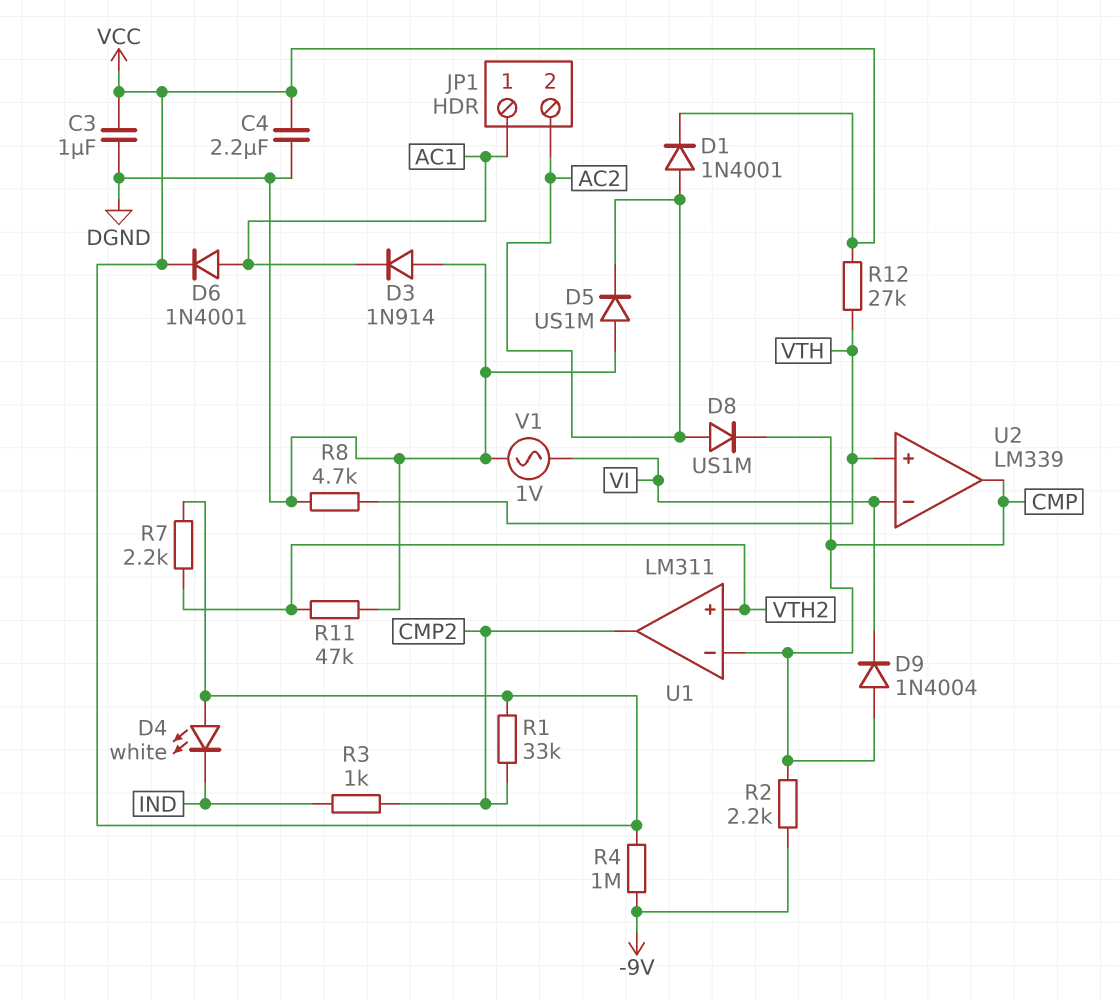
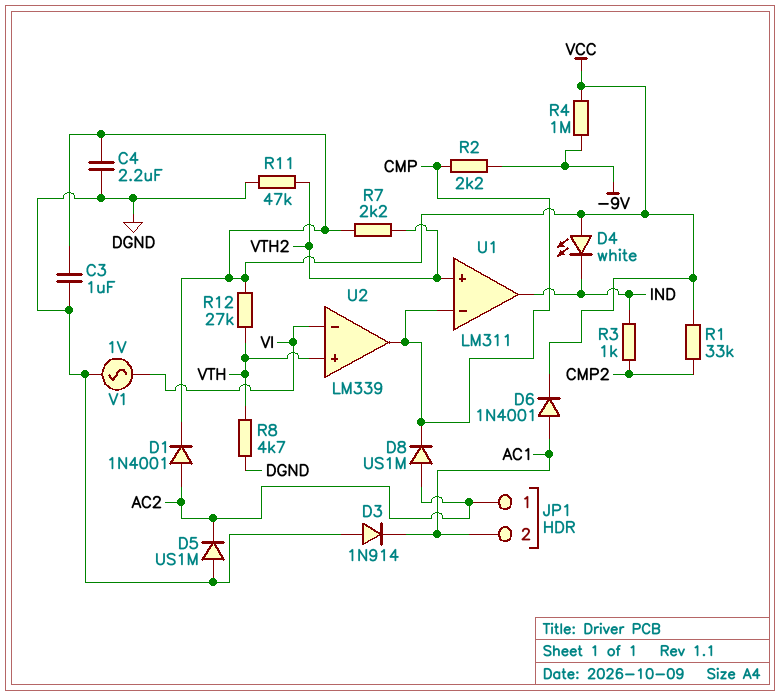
D9: diode 1N4004 (A CMP, K VI) -> none
JP1 pin 1: AC1 -> AC2
JP1 pin 2: AC2 -> AC1
U1 pin out: CMP2 -> IND

